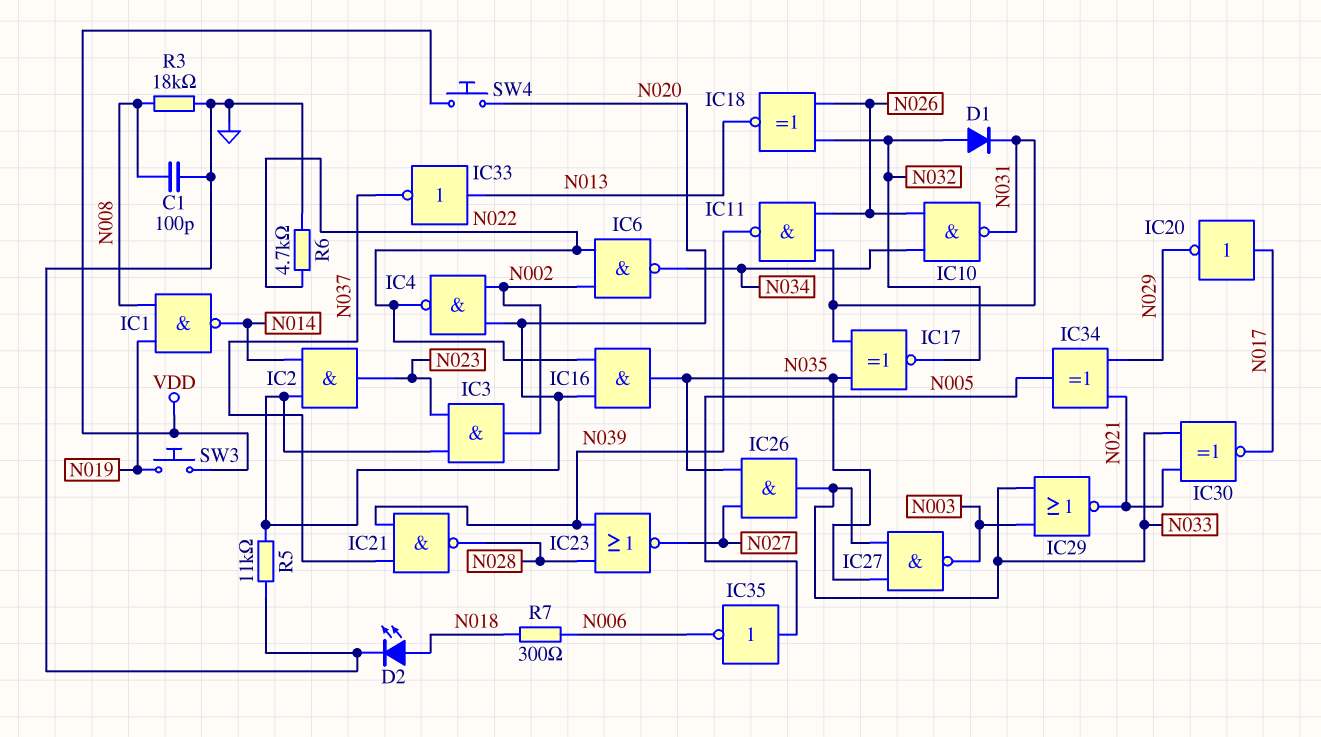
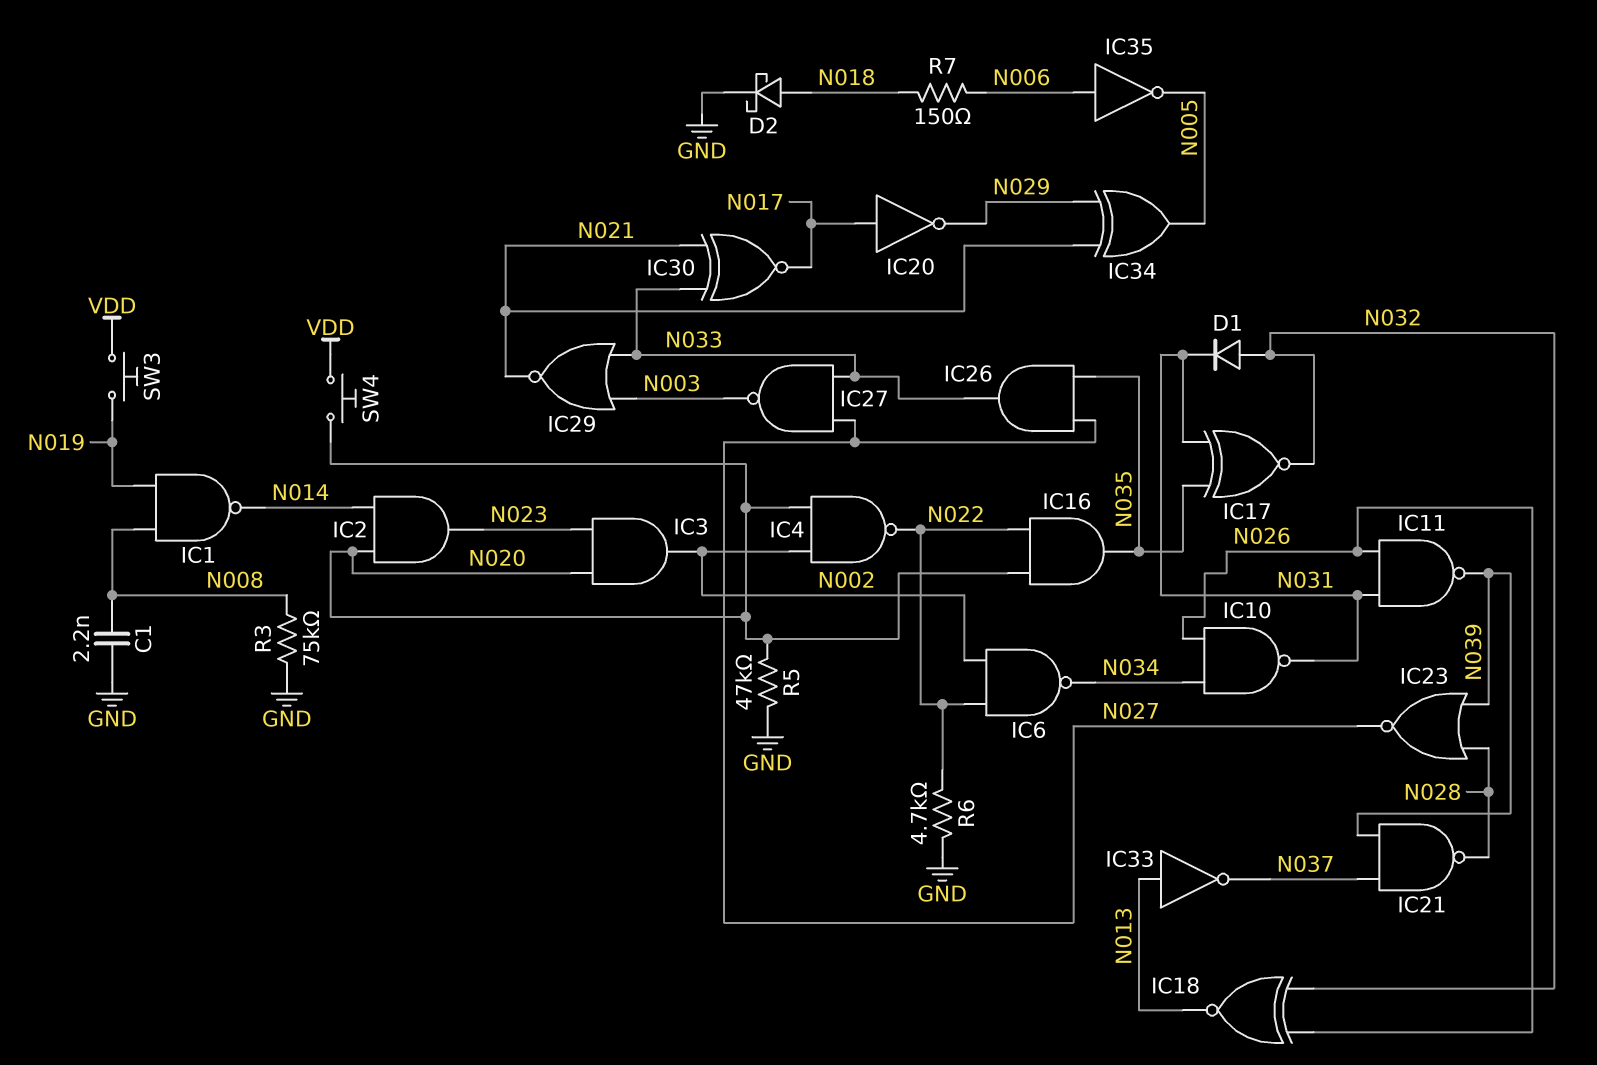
C1: 100pF (GND, N008) -> 2.2nF (GND, N008)
D2: LED (A N018, K GND) -> schottky (A N018, K GND)
IC27: NAND (in N033, in N035, out N003) -> NAND (in N027, in N033, out N003)
IC35: NOT (in N005, out N006) -> NOT (in N006, out N005)
R3: 18k (GND, N008) -> 75k (GND, N008)
R5: 11k (GND, N020) -> 47k (GND, N020)
R7: 300 (N006, N018) -> 150 (N006, N018)

